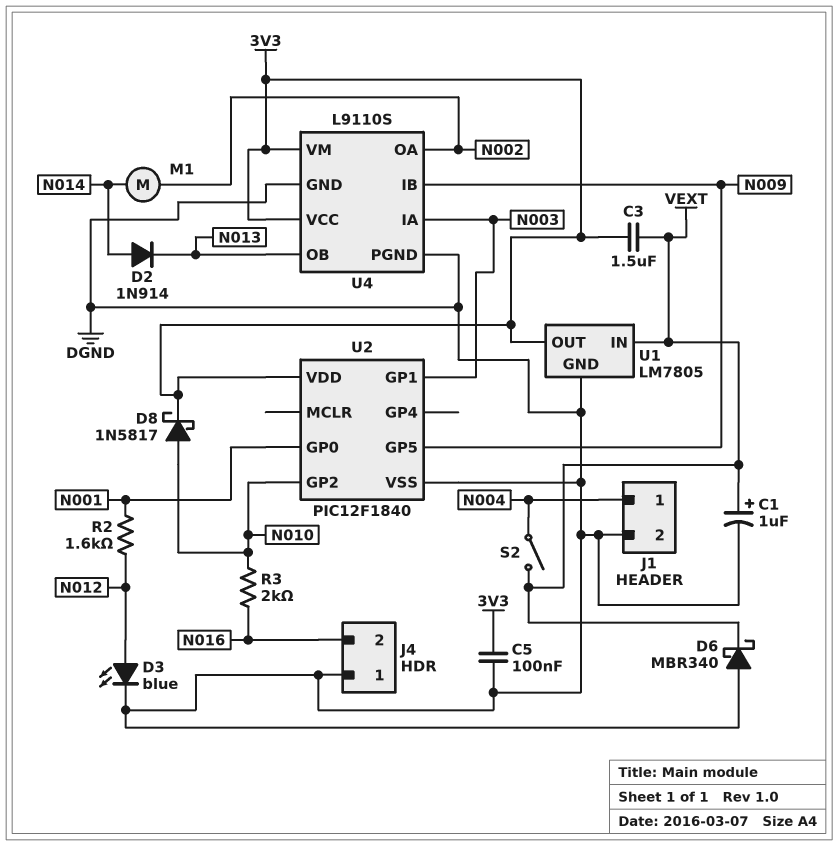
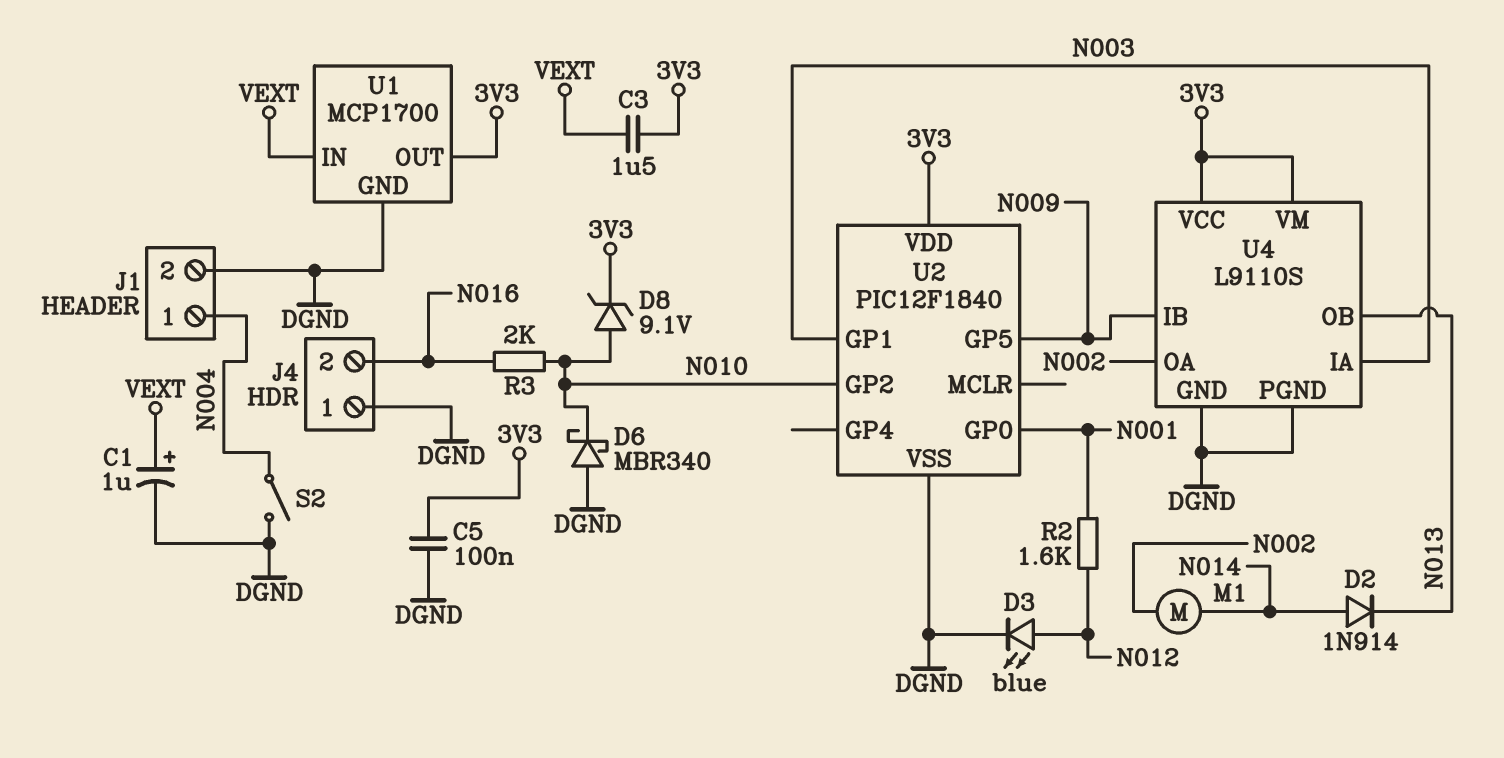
D6: schottky MBR340 (A DGND, K VEXT) -> schottky MBR340 (A DGND, K N010)
D8: schottky 1N5817 (A N010, K 3V3) -> zener 9.1V (A N010, K 3V3)
S2: switch (N004, VEXT) -> switch (DGND, N004)
U1: LM7805 -> MCP1700

